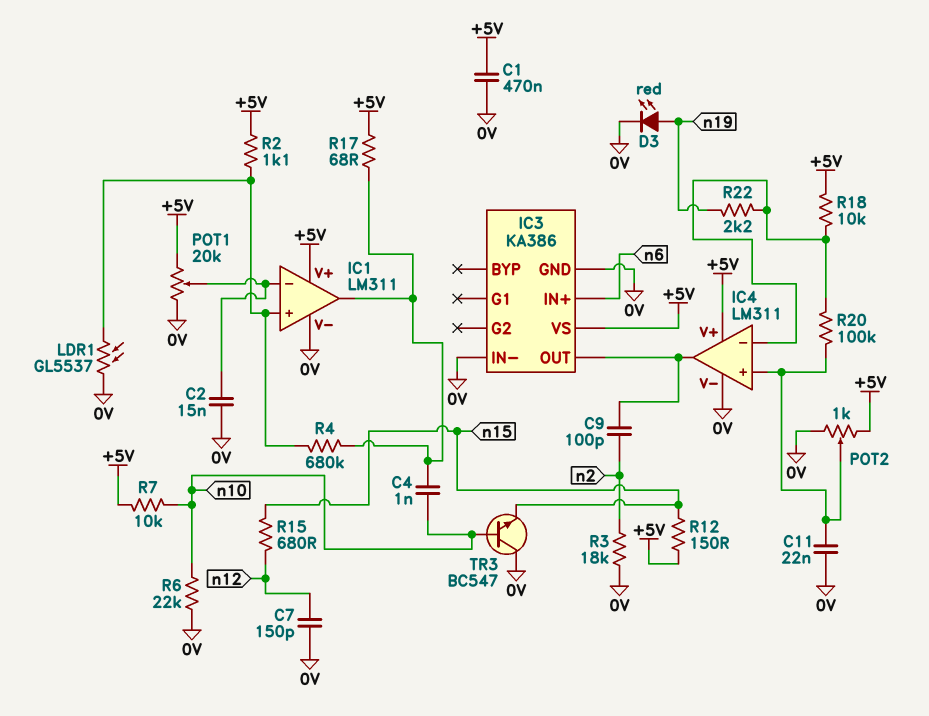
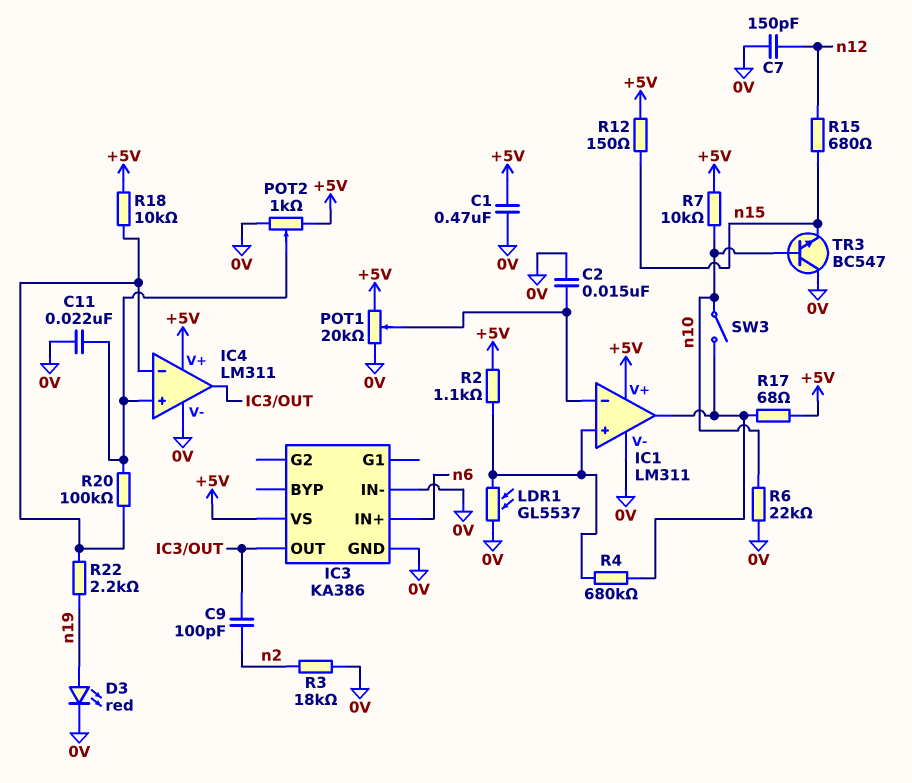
C4: 1nF (IC1/out, n10) -> none
SW3: none -> switch (IC1/out, n10)

